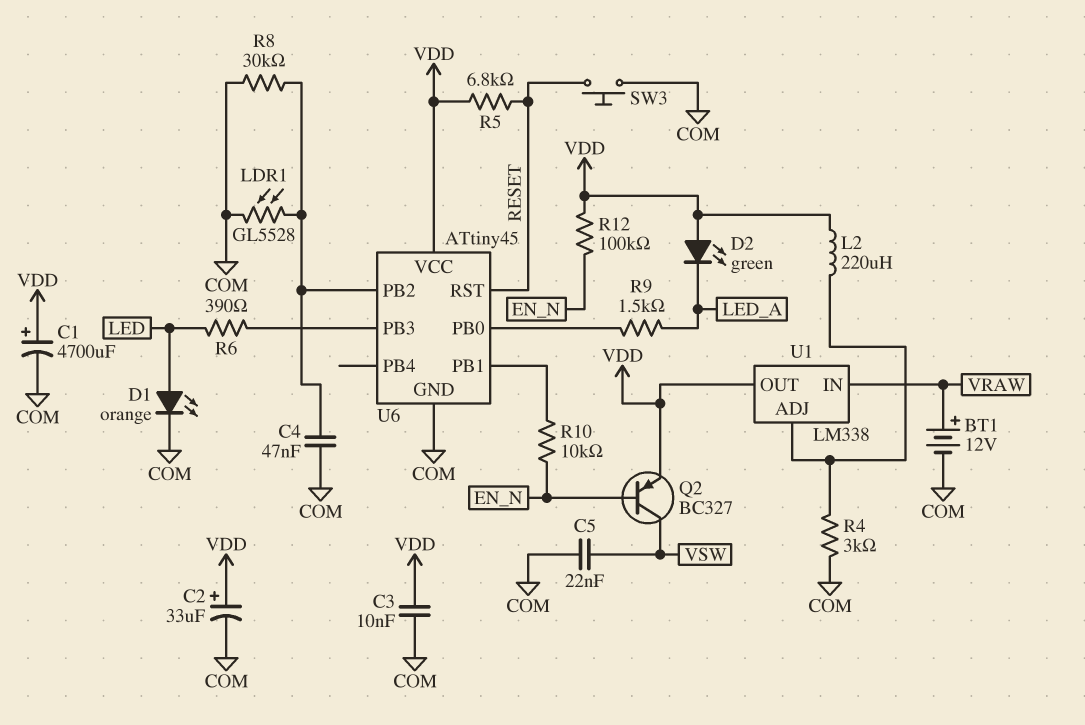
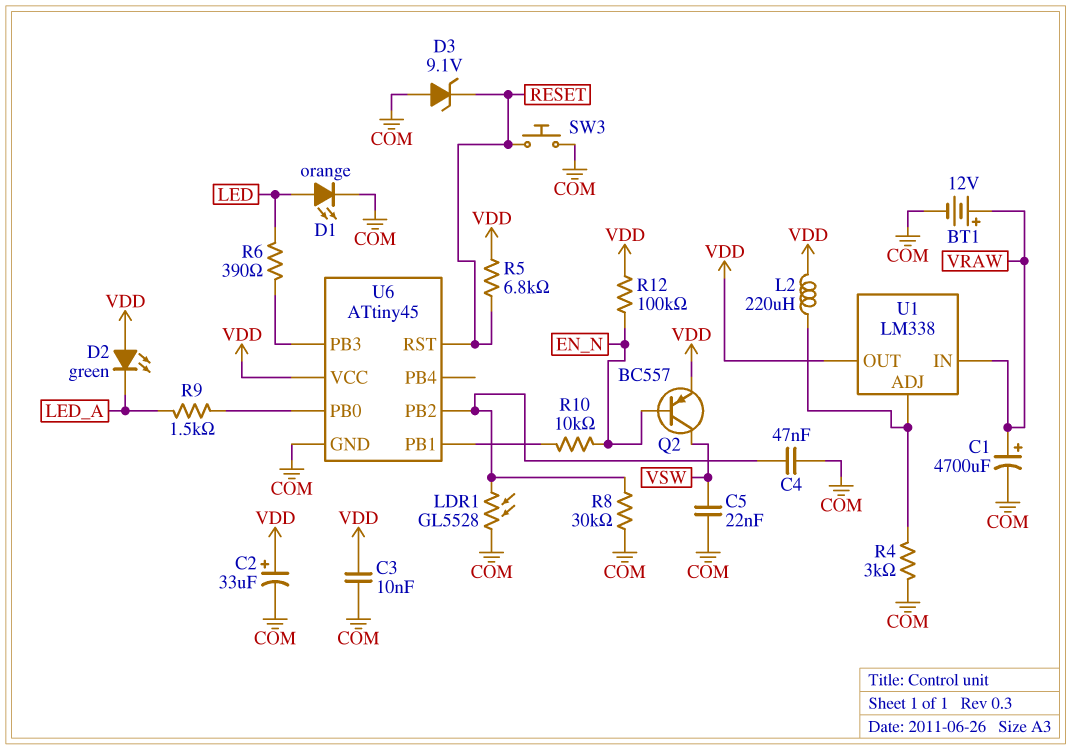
C1: 4700uF (plus VDD, minus COM) -> 4700uF (plus VRAW, minus COM)
D3: none -> zener 9.1V (A COM, K RESET)
Q2: PNP BC327 (B EN_N, C VSW, E VDD) -> PNP BC557 (B EN_N, C VSW, E VDD)

